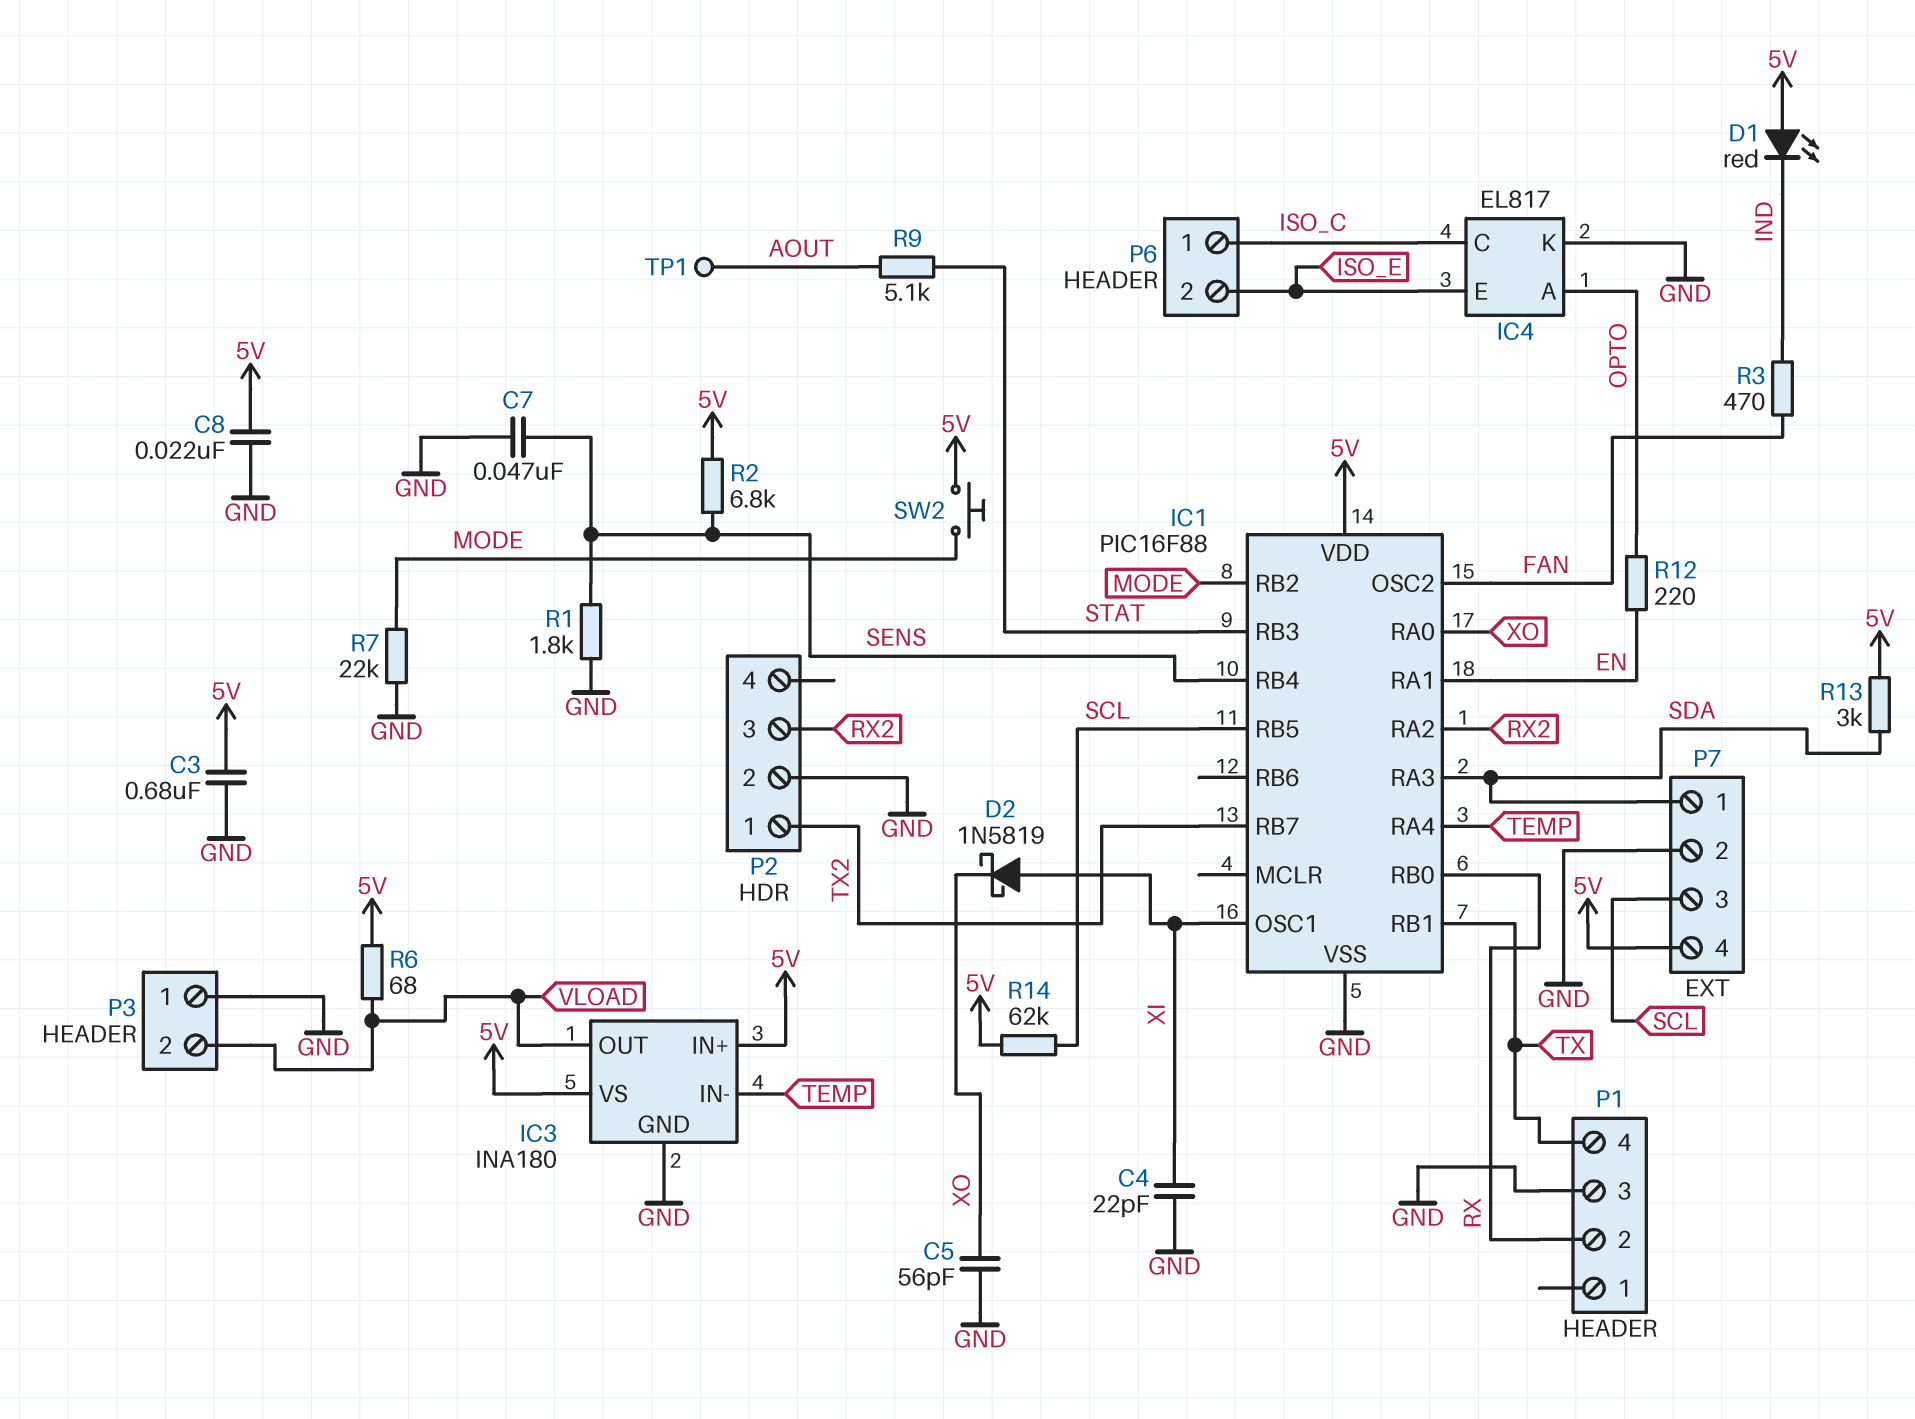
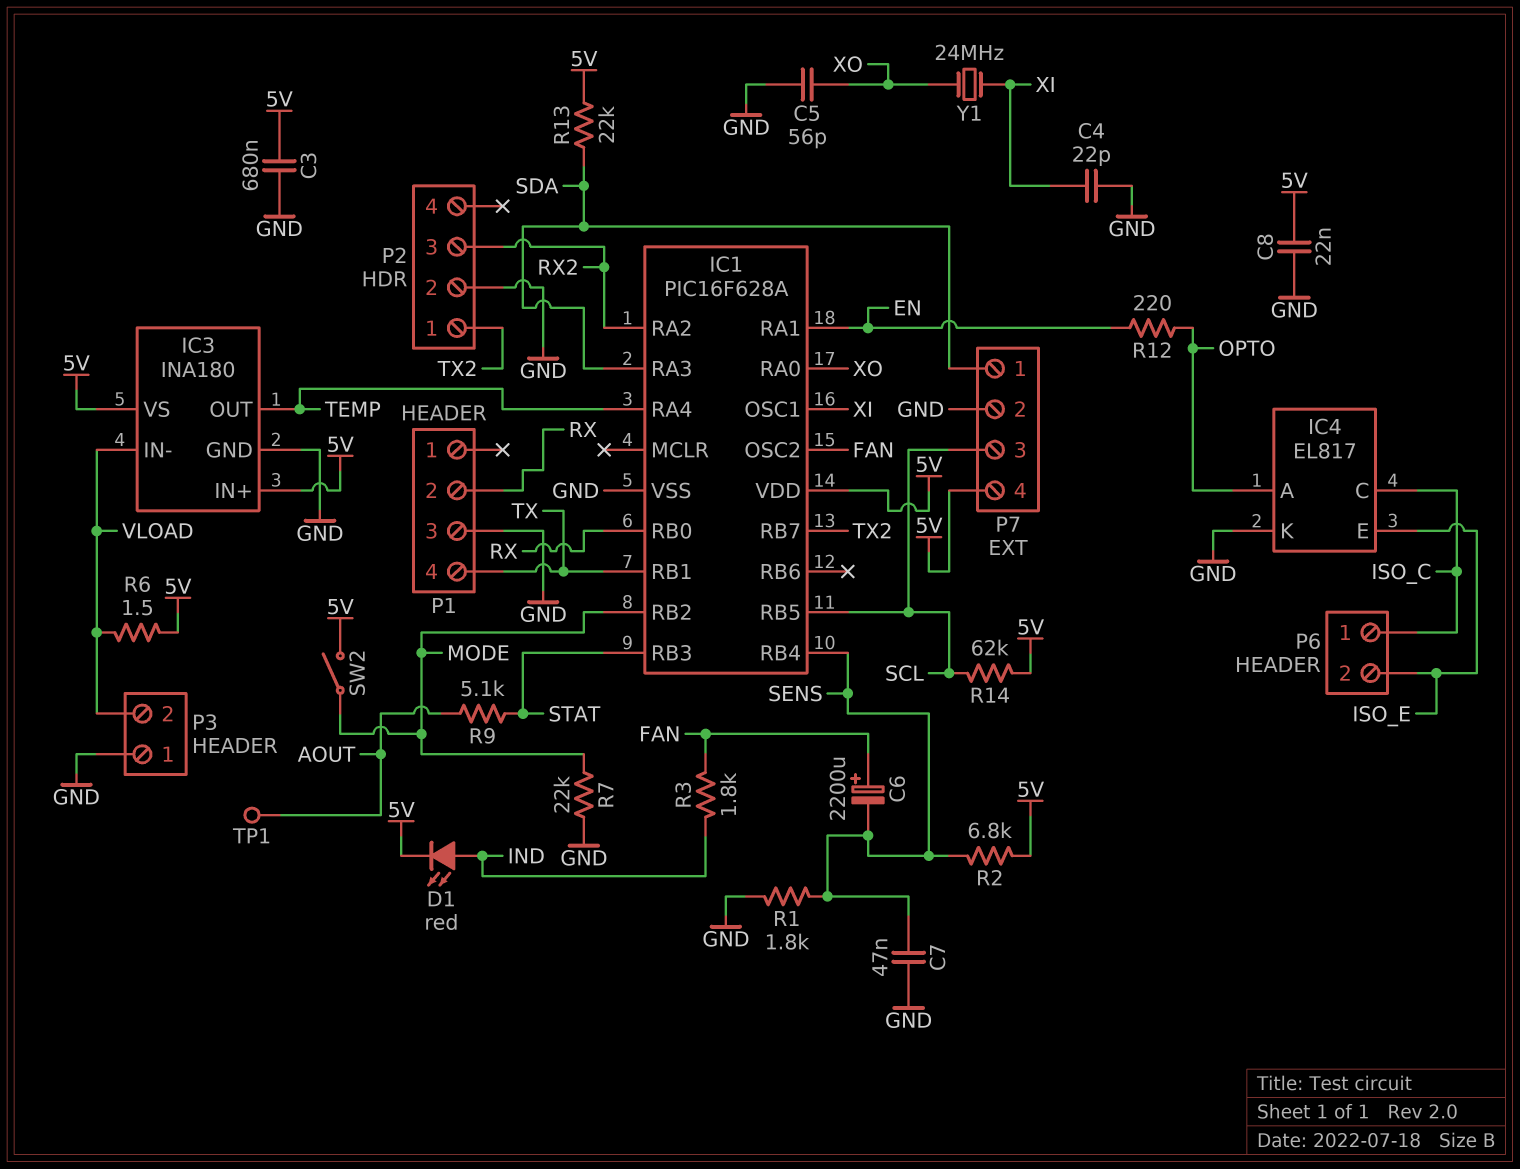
C6: none -> 2200uF (plus FAN, minus SENS)
D1: LED red (A 5V, K IND) -> LED red (A IND, K 5V)
D2: schottky 1N5819 (A XI, K XO) -> none
IC1: PIC16F88 -> PIC16F628A
IC3 pin IN-: TEMP -> VLOAD
IC3 pin OUT: VLOAD -> TEMP
R3: 470 (FAN, IND) -> 1.8k (FAN, IND)
R6: 68 (5V, VLOAD) -> 1.5 (5V, VLOAD)
R13: 3k (5V, SDA) -> 22k (5V, SDA)
SW2: button (5V, MODE) -> switch (5V, MODE)
Y1: none -> 24MHz (XI, XO)

